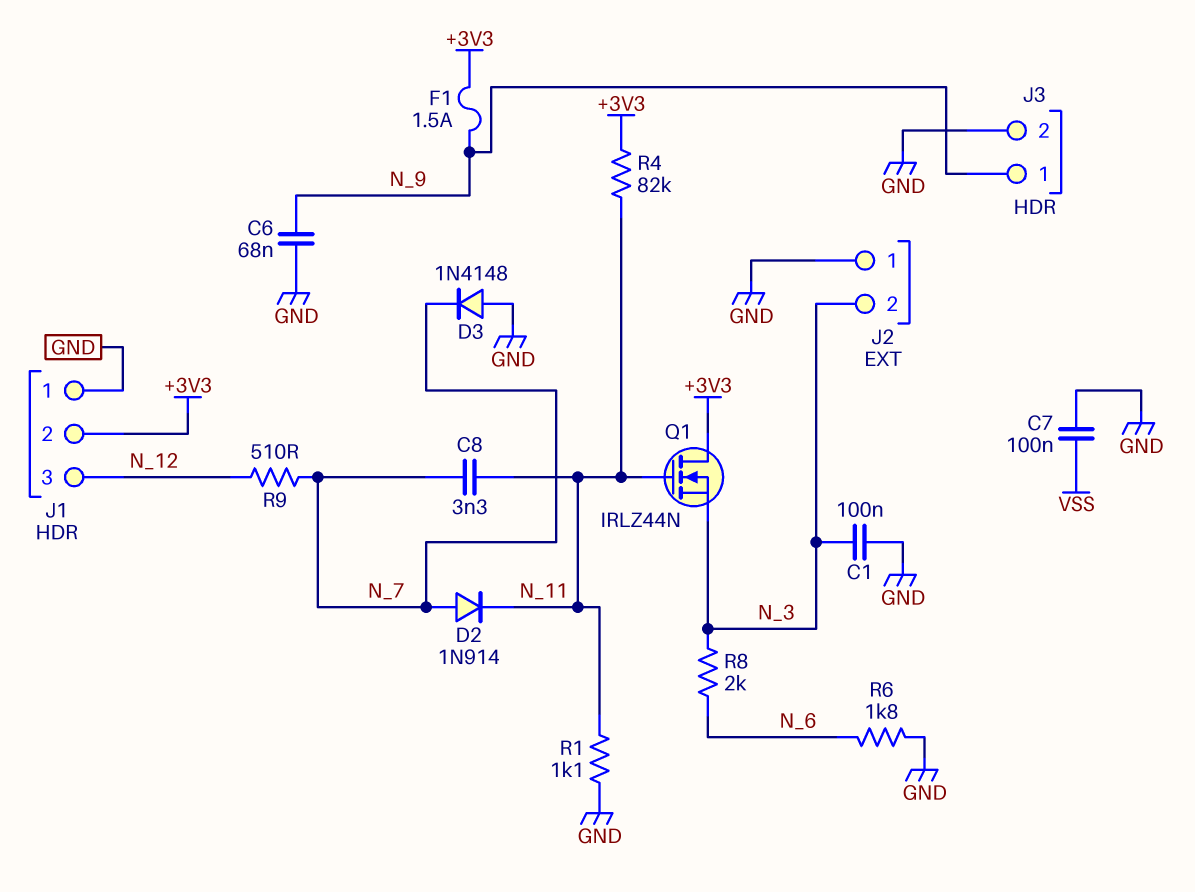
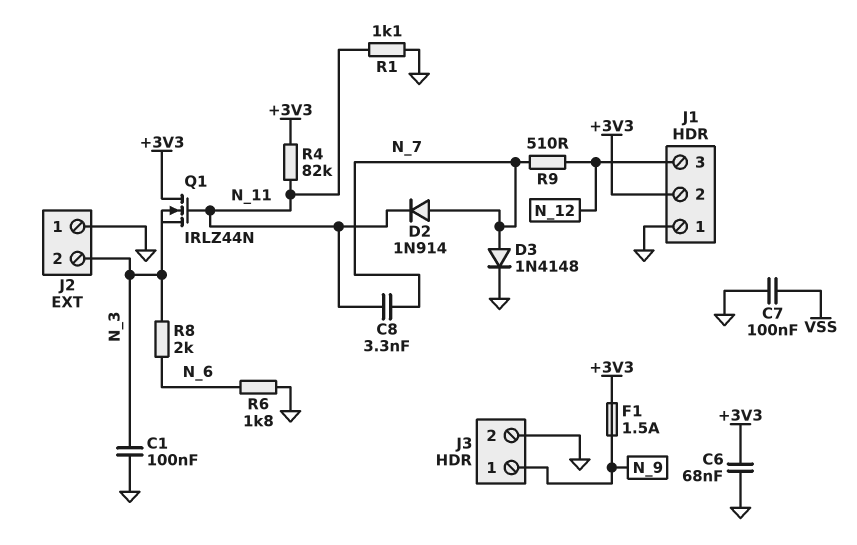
C6: 68nF (GND, N_9) -> 68nF (+3V3, GND)
D3: diode 1N4148 (A GND, K N_7) -> diode 1N4148 (A N_7, K GND)

